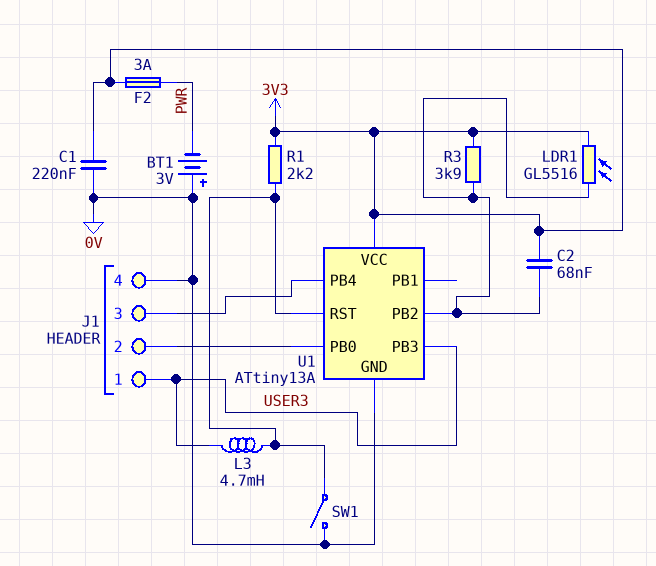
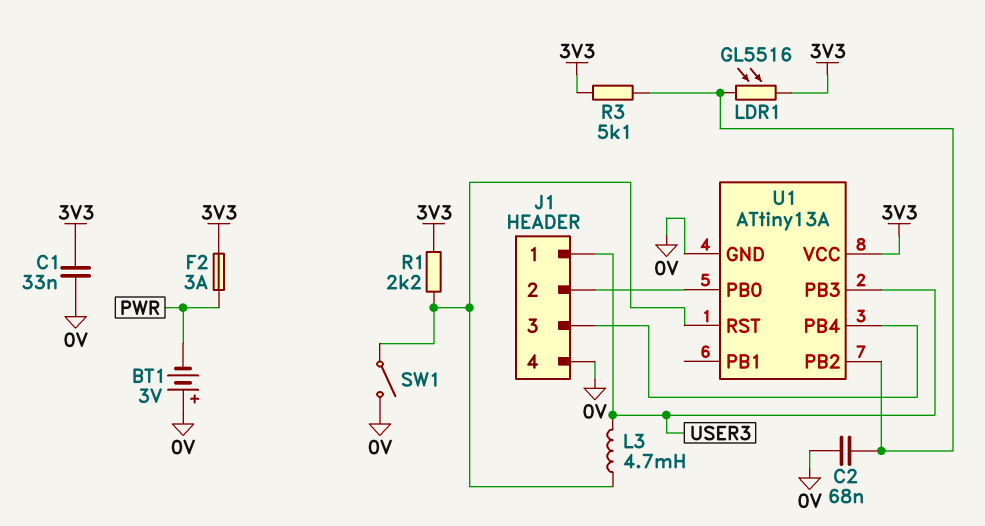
C1: 220nF (0V, 3V3) -> 33nF (0V, 3V3)
C2: 68nF (3V3, U1/PB2) -> 68nF (0V, U1/PB2)
R3: 3.9k (3V3, U1/PB2) -> 5.1k (3V3, U1/PB2)

